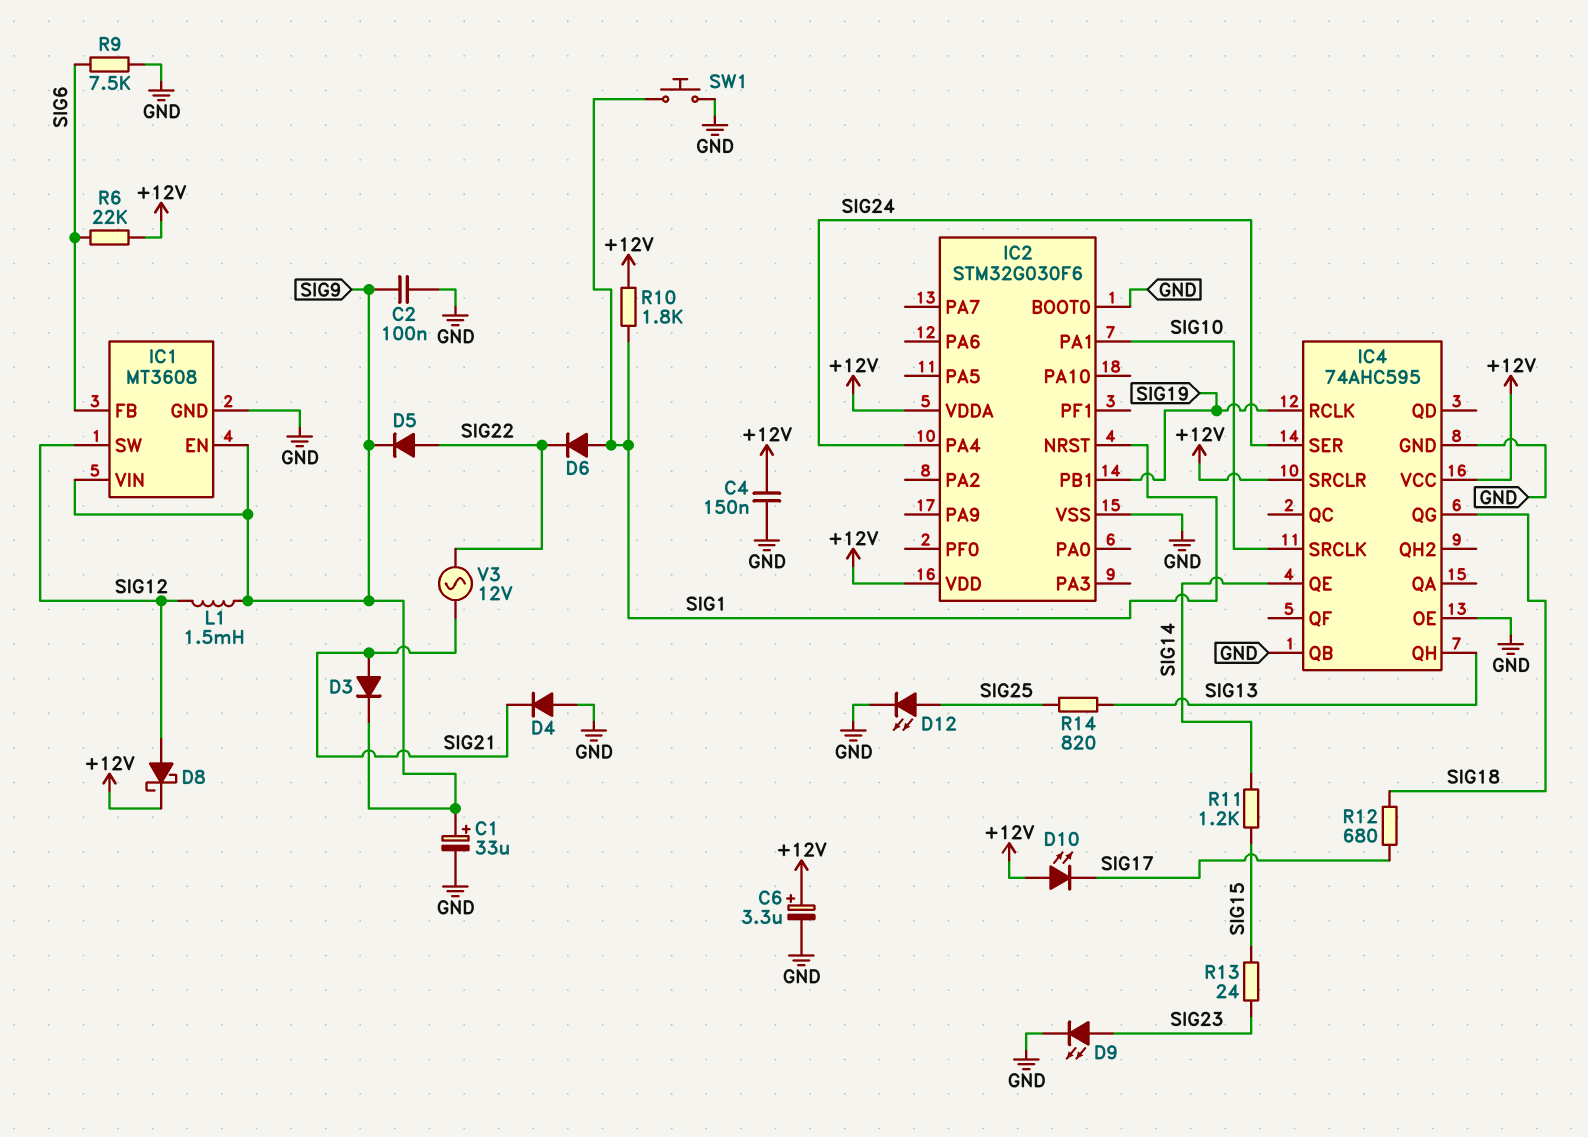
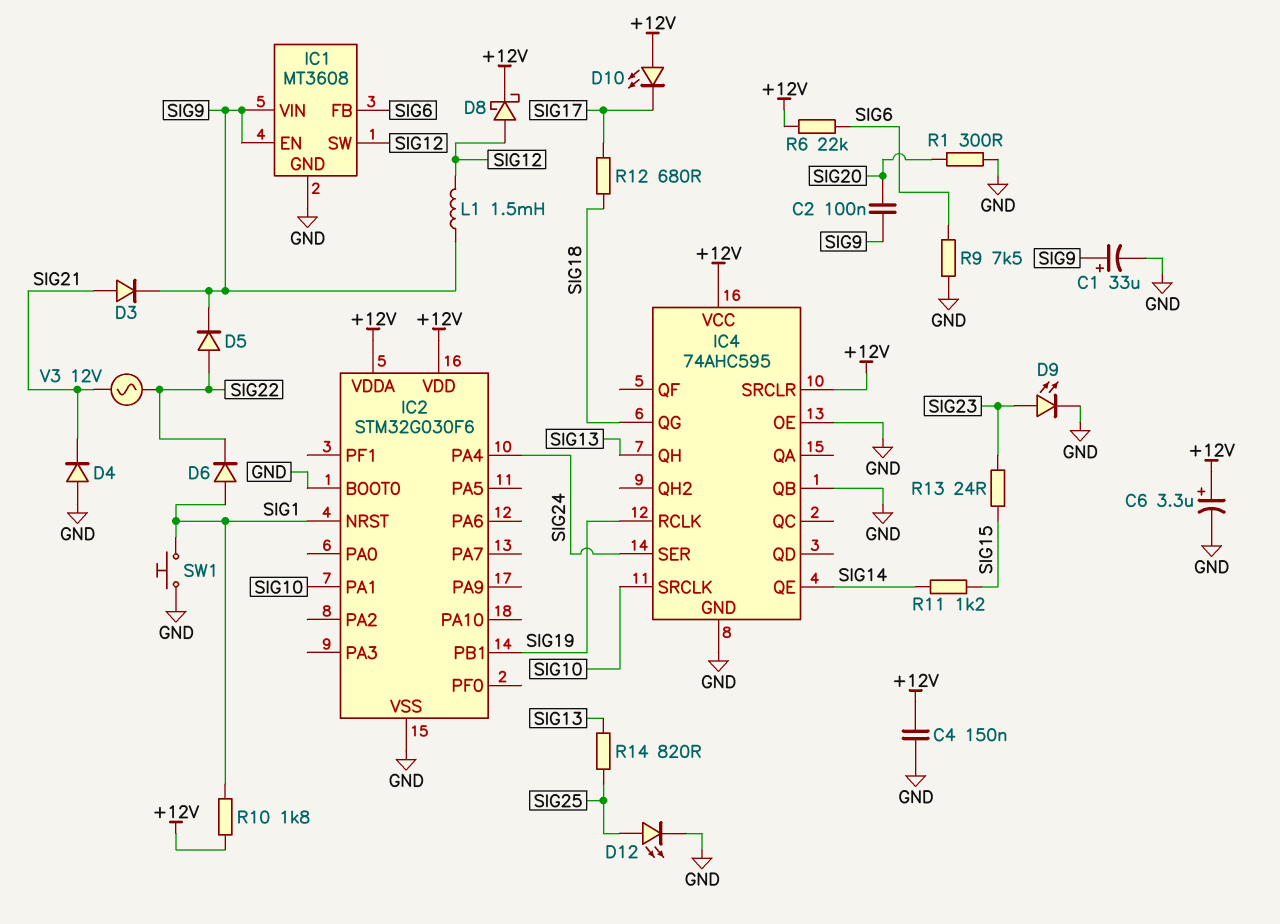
C2: 100nF (GND, SIG9) -> 100nF (SIG9, SIG20)
R1: none -> 300 (GND, SIG20)

